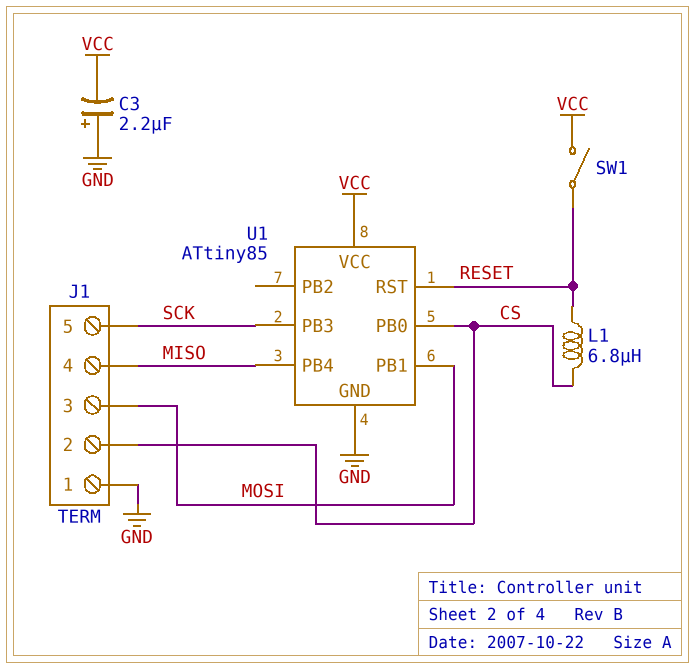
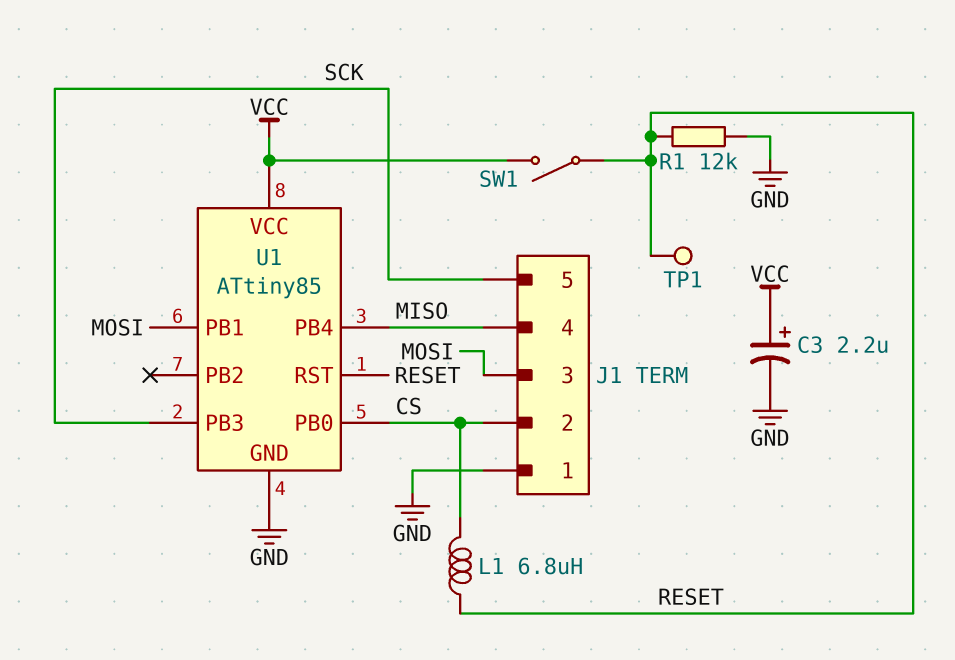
C3: 2.2uF (plus GND, minus VCC) -> 2.2uF (plus VCC, minus GND)
R1: none -> 12k (GND, RESET)
TP1: none -> test point (RESET)

